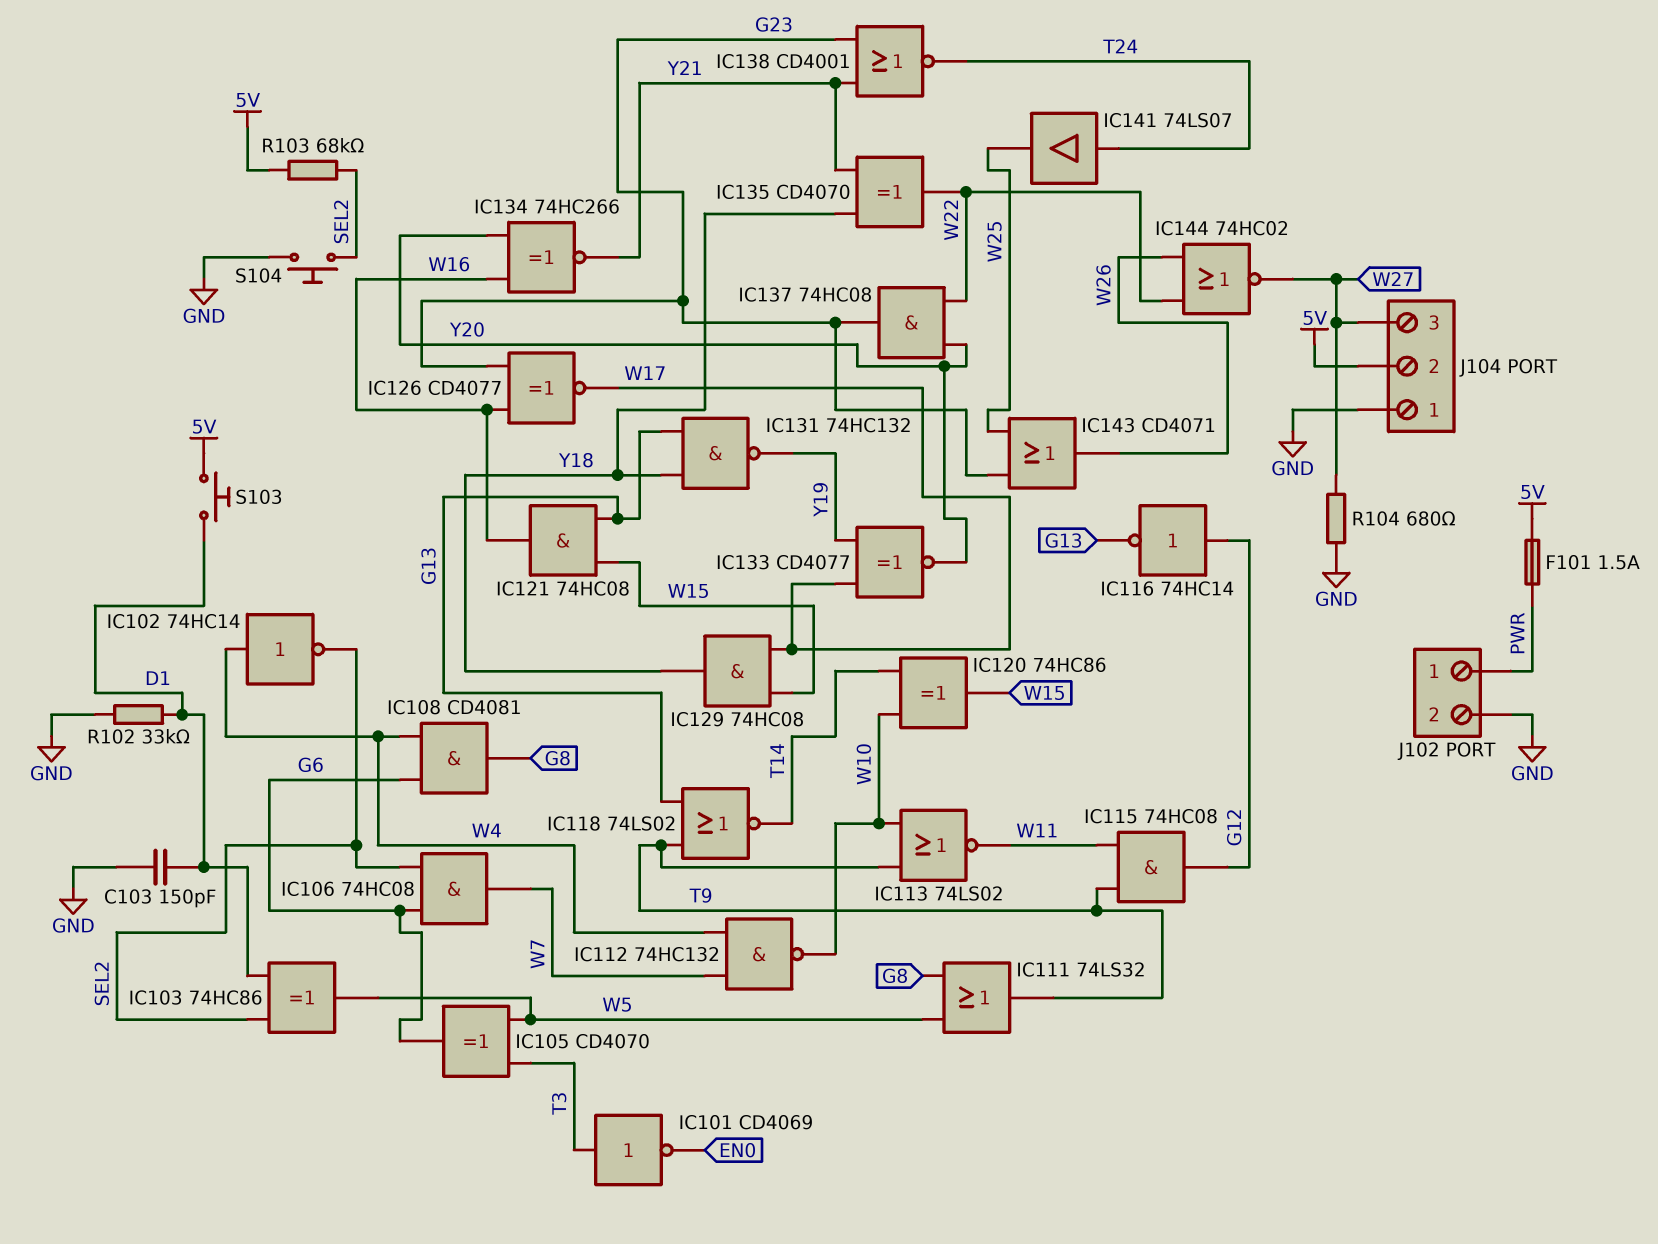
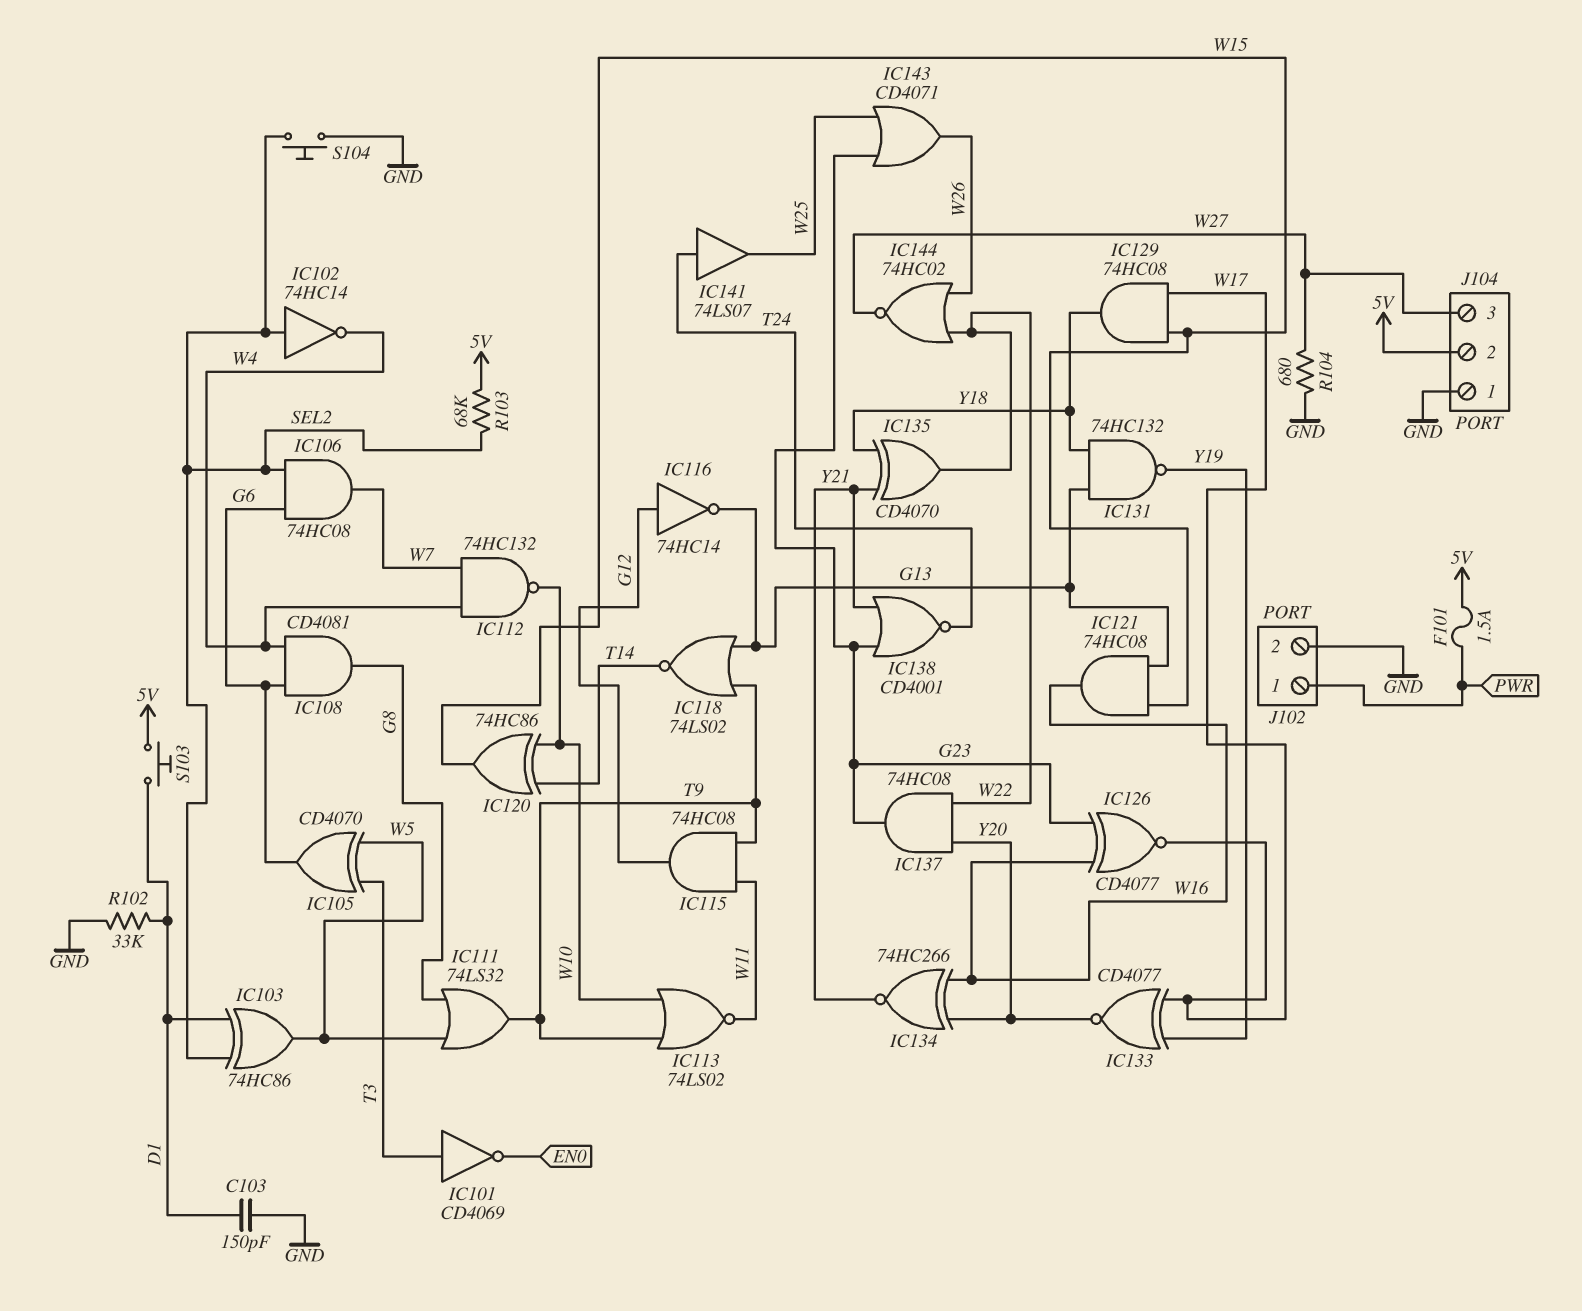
IC102: NOT 74HC14 (in W4, out SEL2) -> NOT 74HC14 (in SEL2, out W4)

